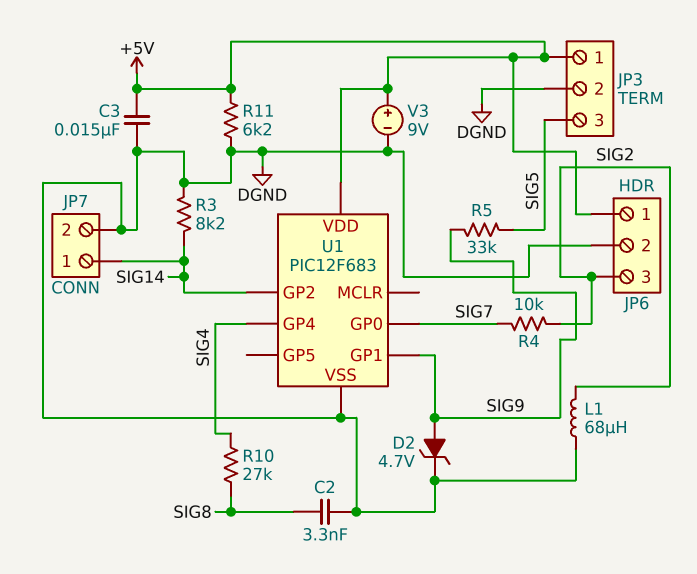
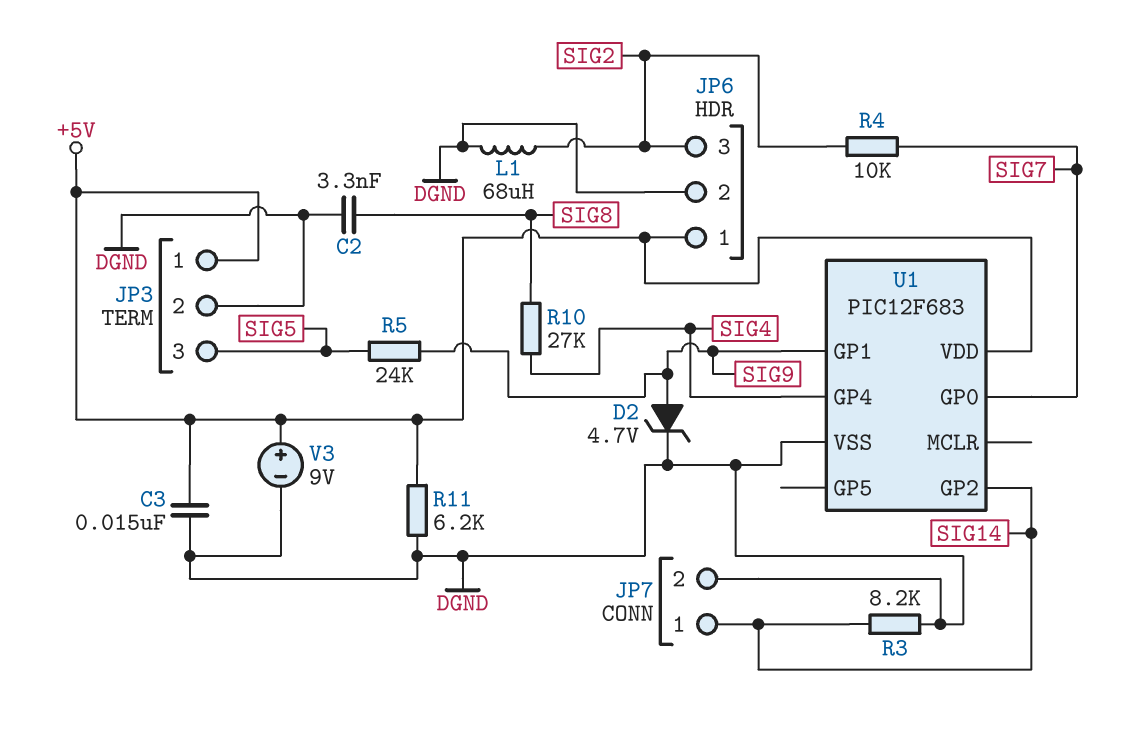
R5: 33k (SIG5, SIG9) -> 24k (SIG5, SIG9)

